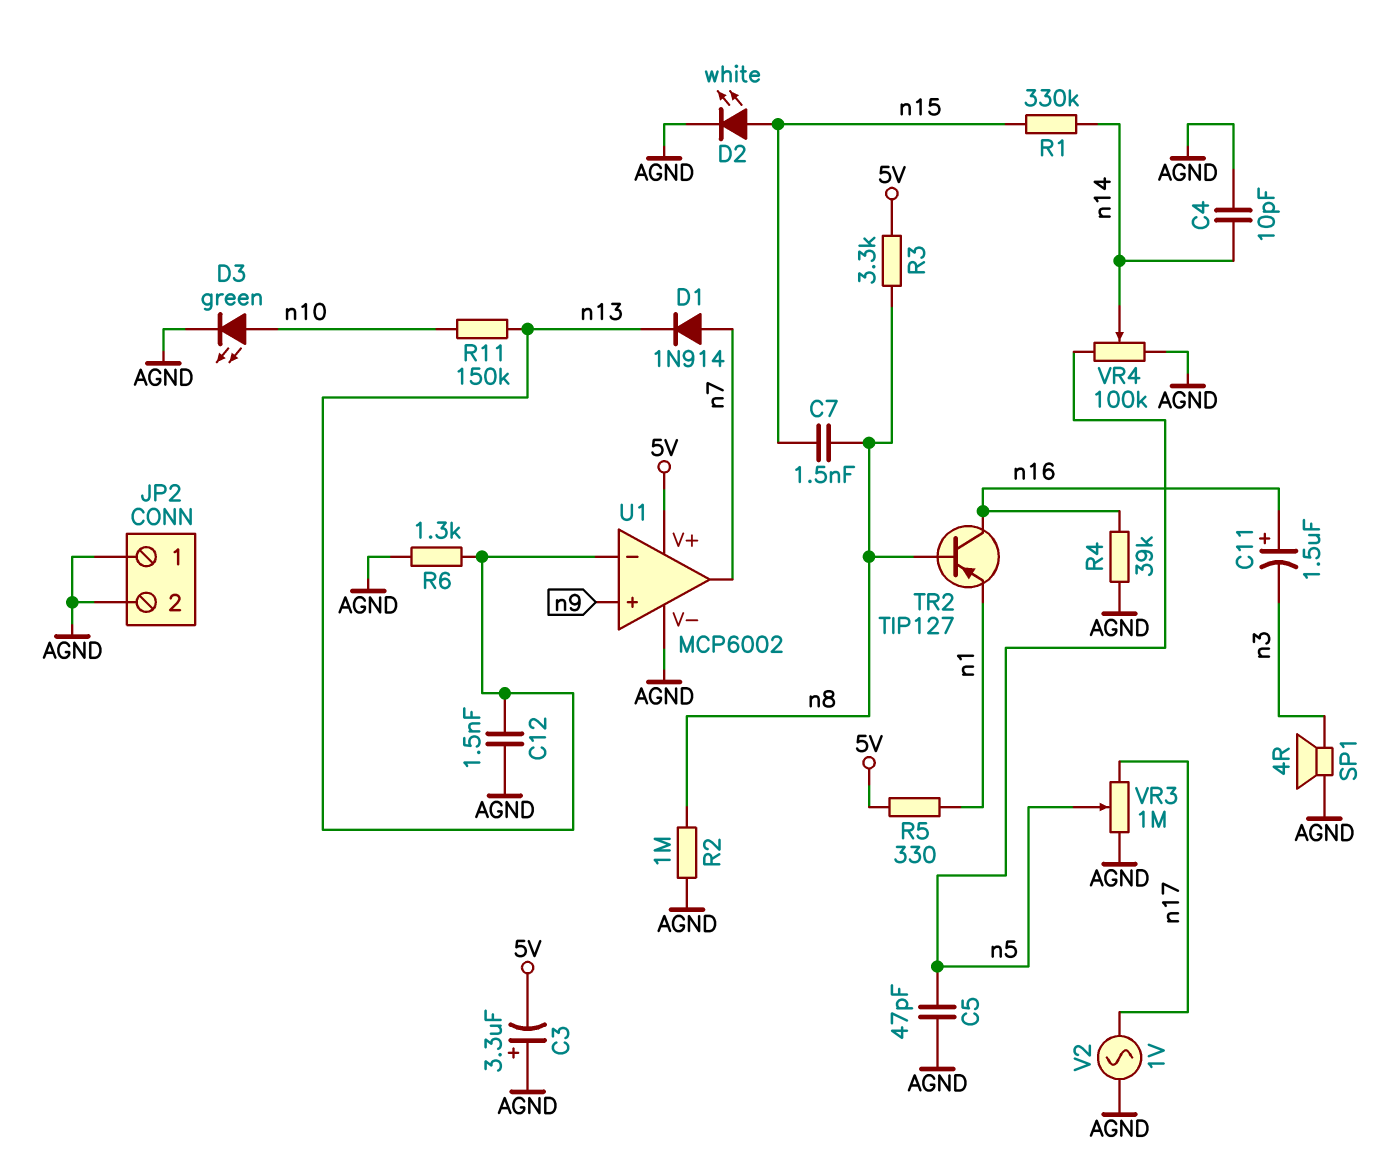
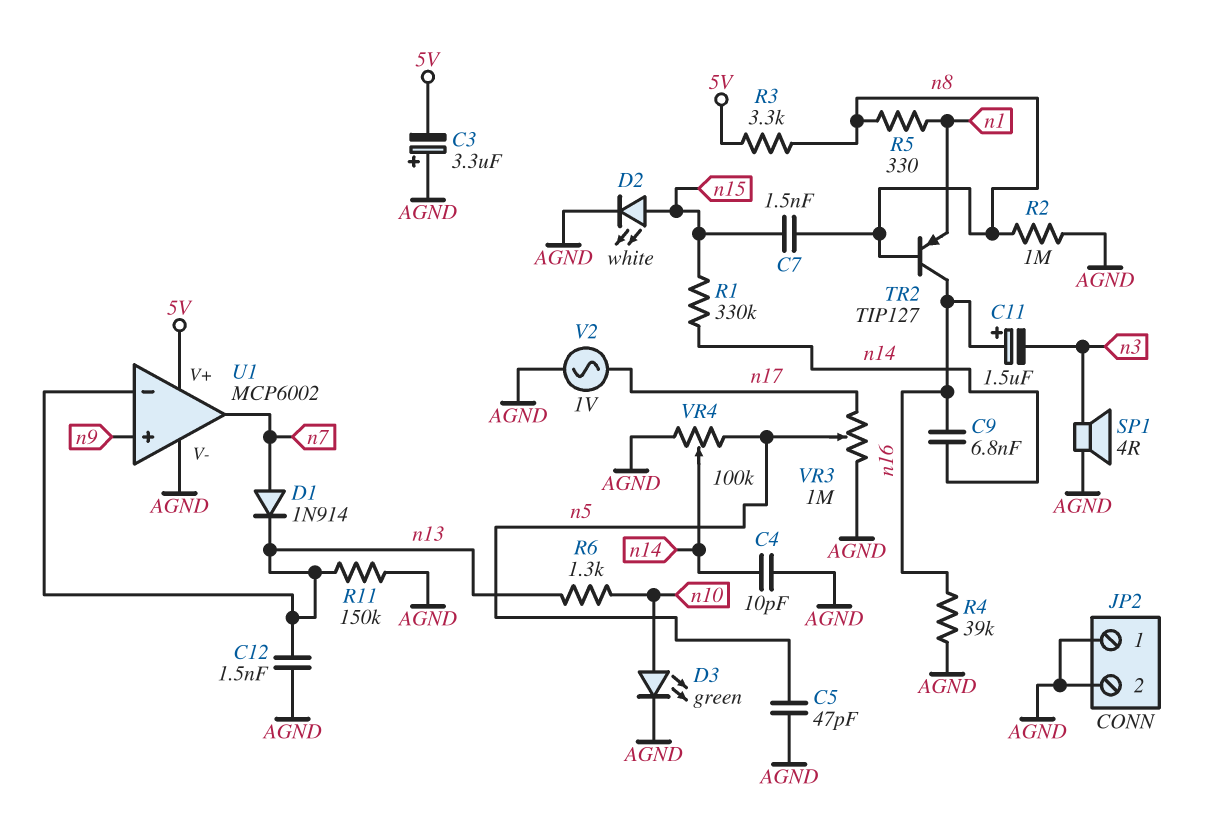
C9: none -> 6.8nF (n14, n16)
R5: 330 (5V, n1) -> 330 (n1, n8)
R6: 1.3k (AGND, n13) -> 1.3k (n10, n13)
R11: 150k (n10, n13) -> 150k (AGND, n13)

